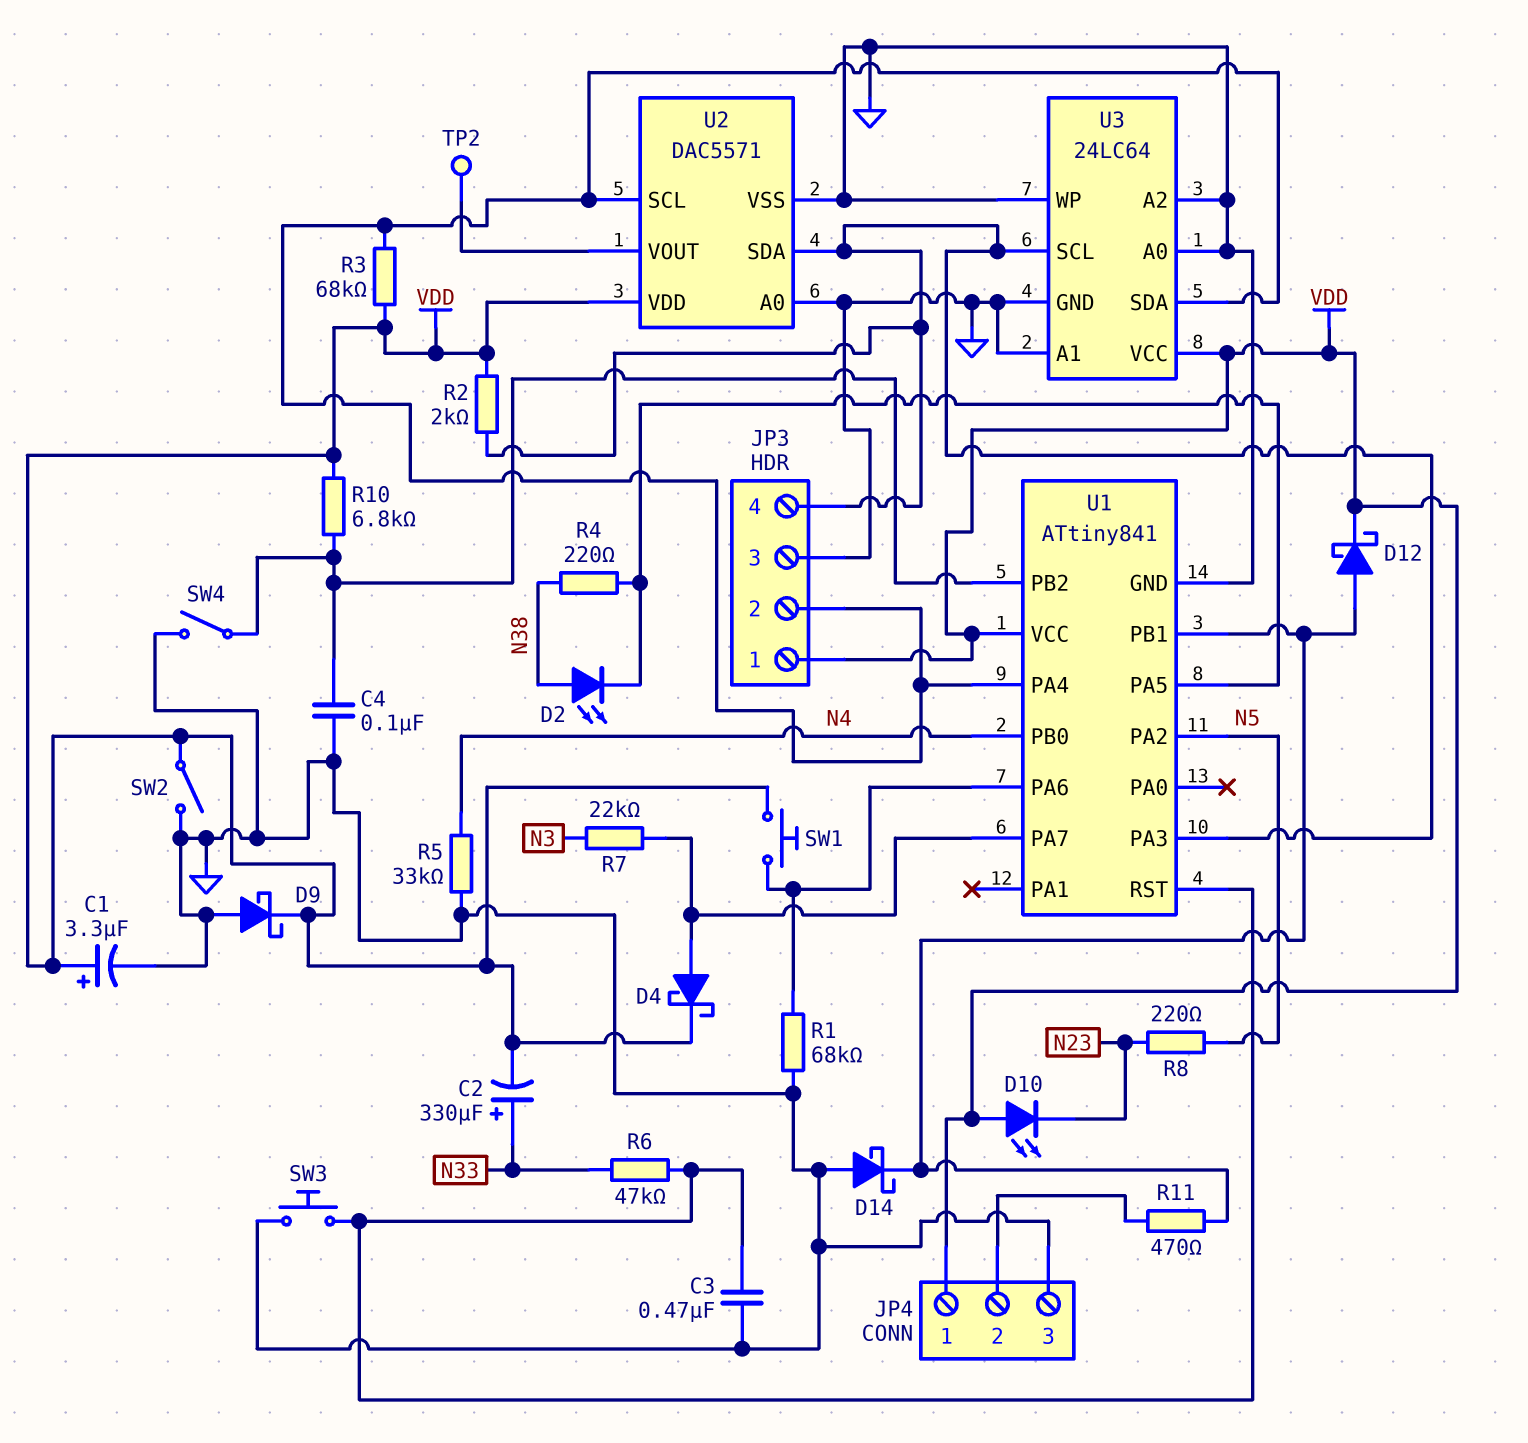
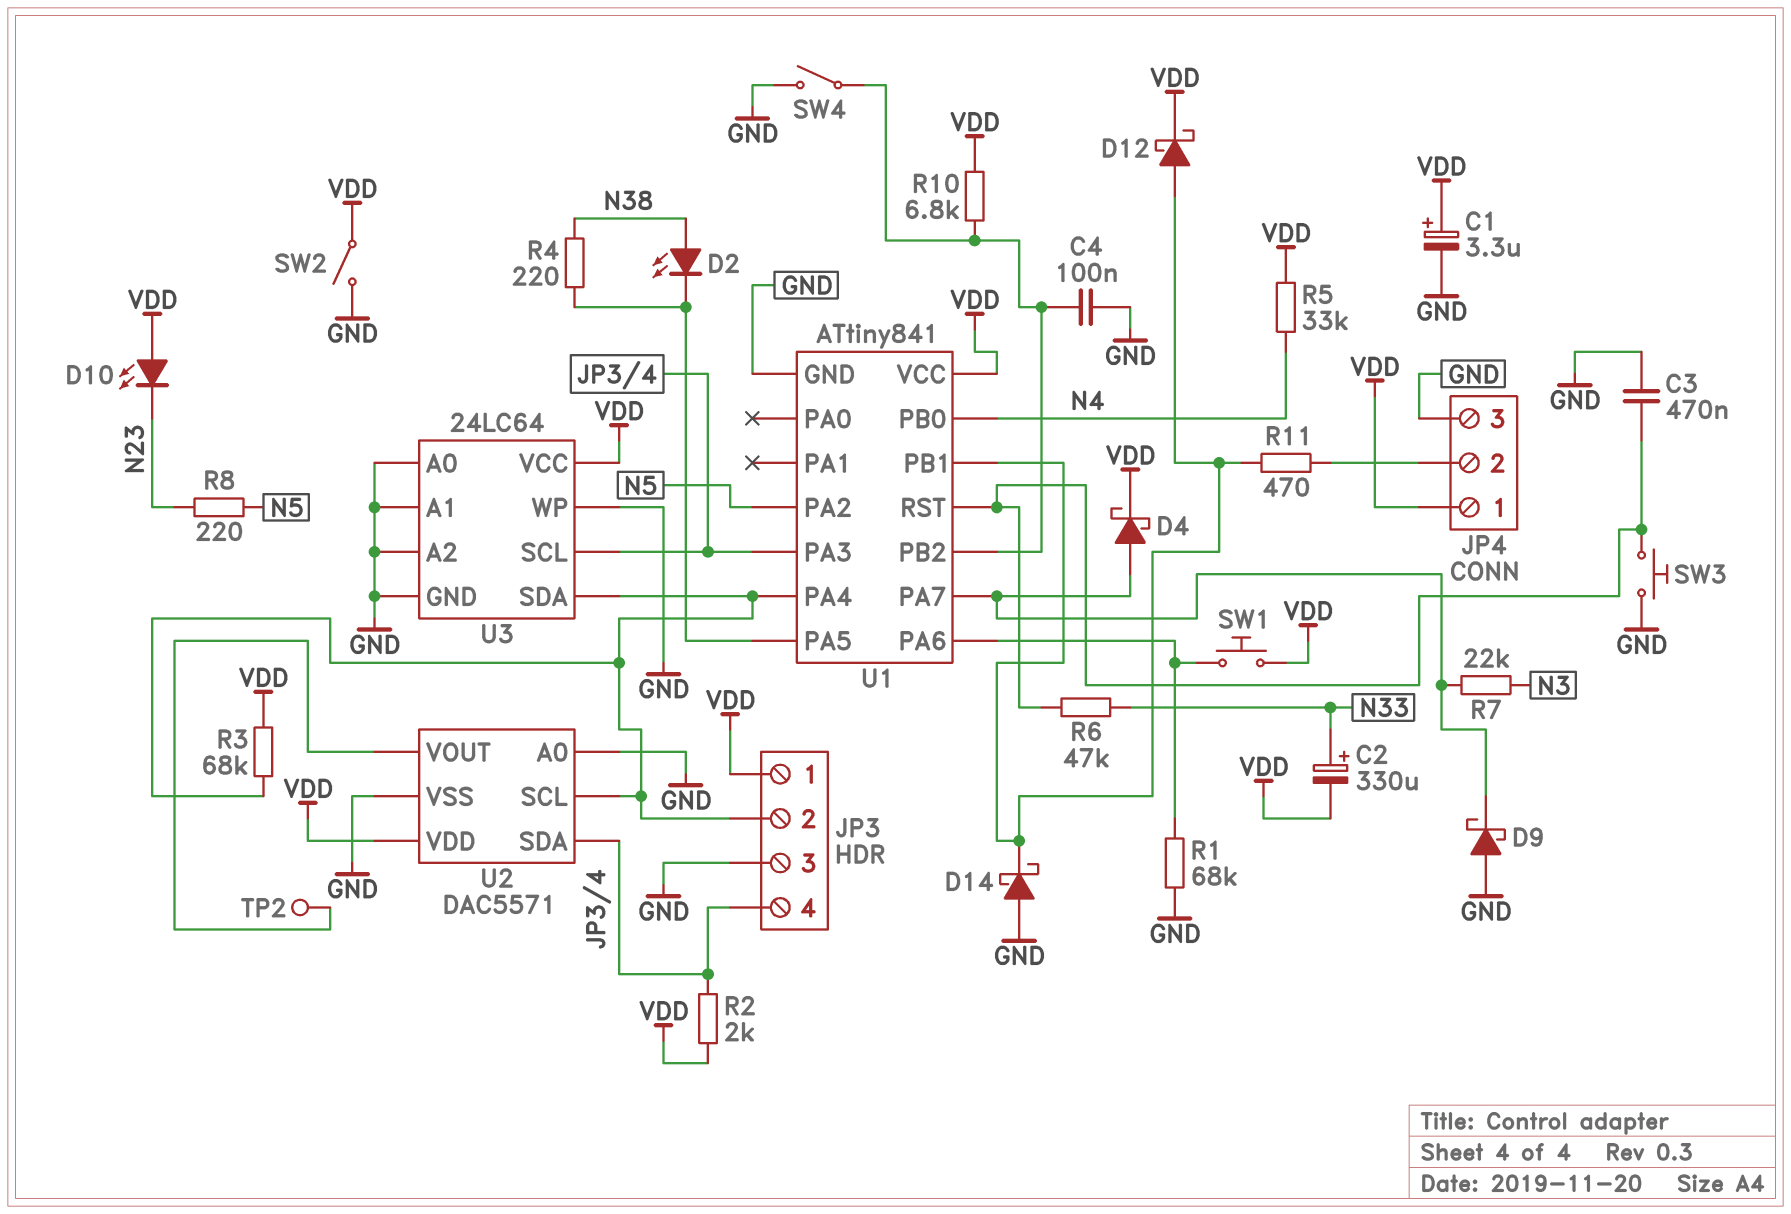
D9: schottky (A GND, K VDD) -> schottky (A GND, K U1/PA7)
R5: 33k (GND, N4) -> 33k (N4, VDD)

